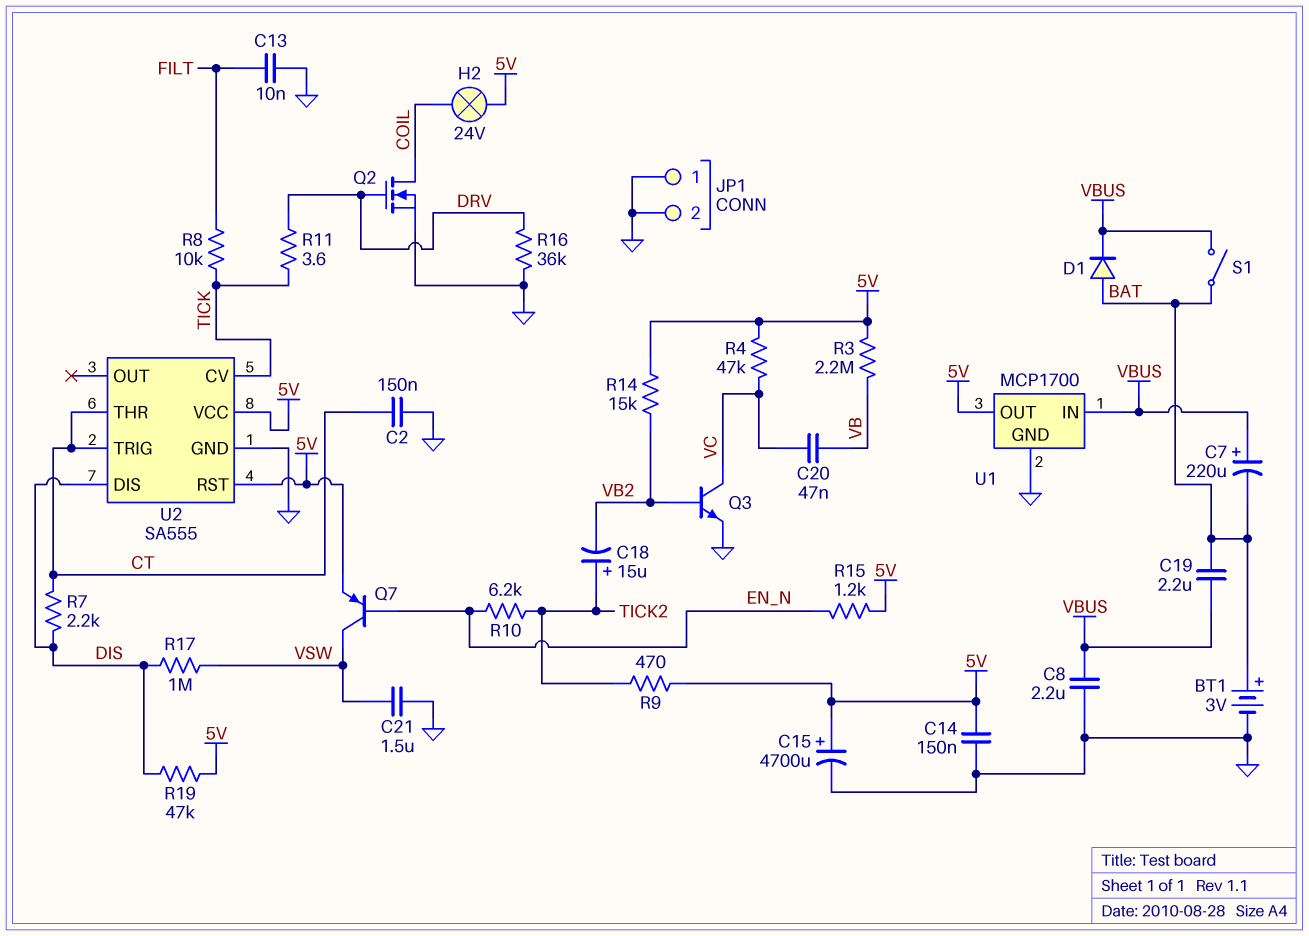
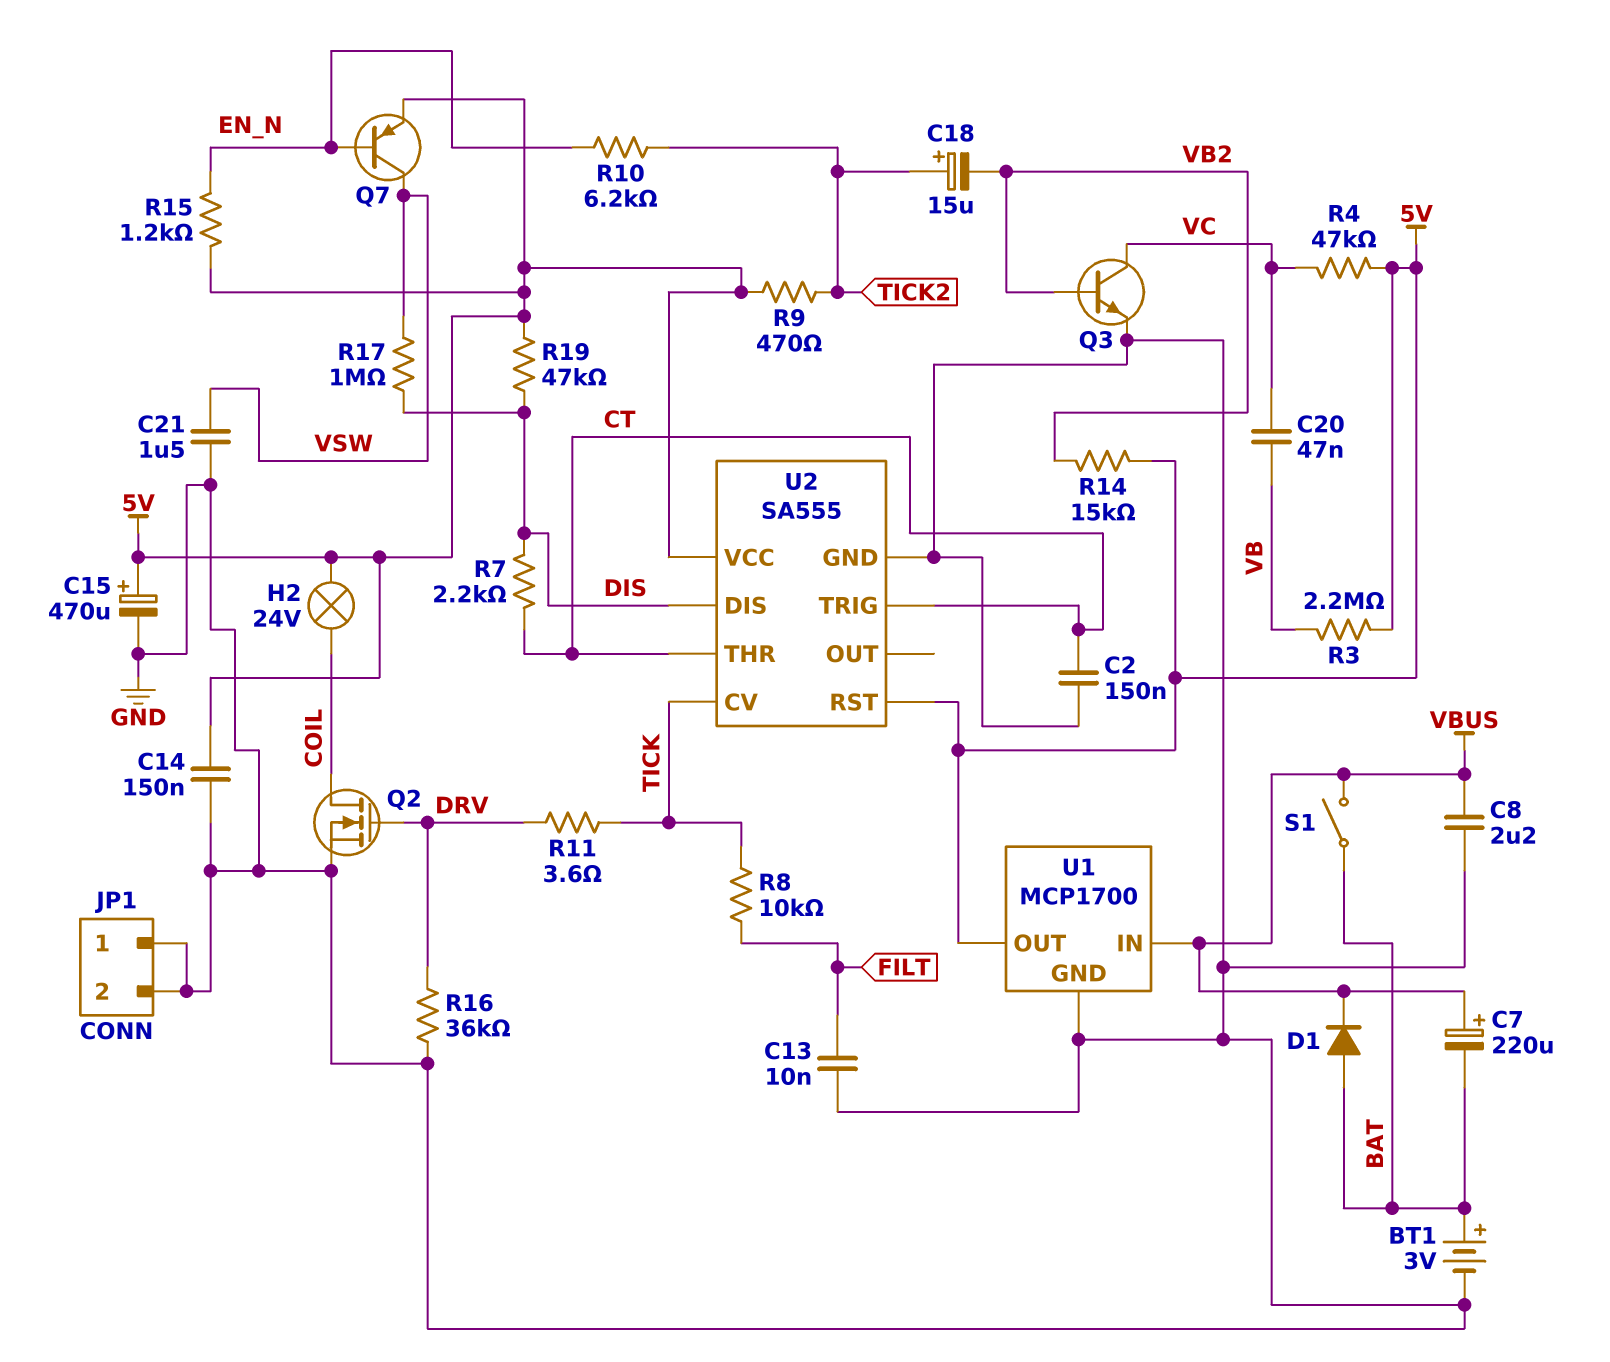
C15: 4700uF (plus 5V, minus GND) -> 470uF (plus 5V, minus GND)
C19: 2.2uF (BAT, VBUS) -> none

